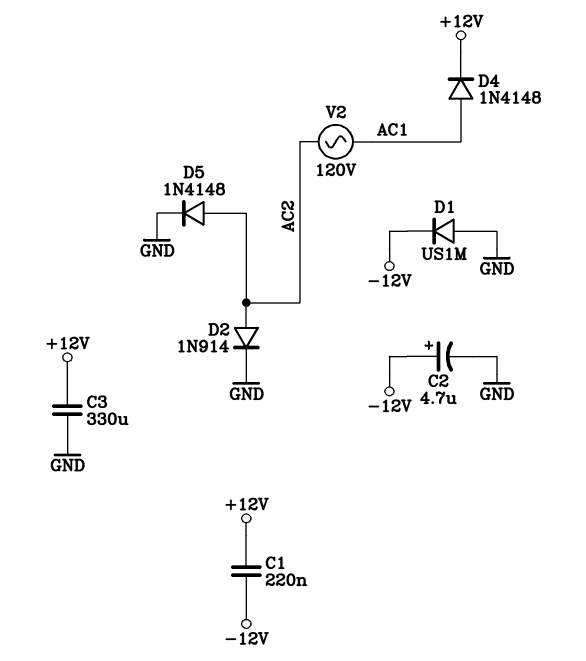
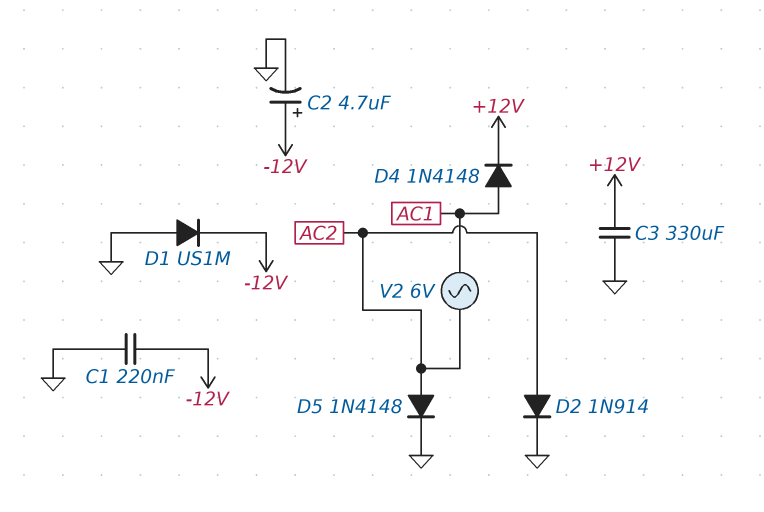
C1: 220nF (+12V, -12V) -> 220nF (-12V, GND)
V2: AC 120V (AC1, AC2) -> AC 6V (AC1, AC2)

